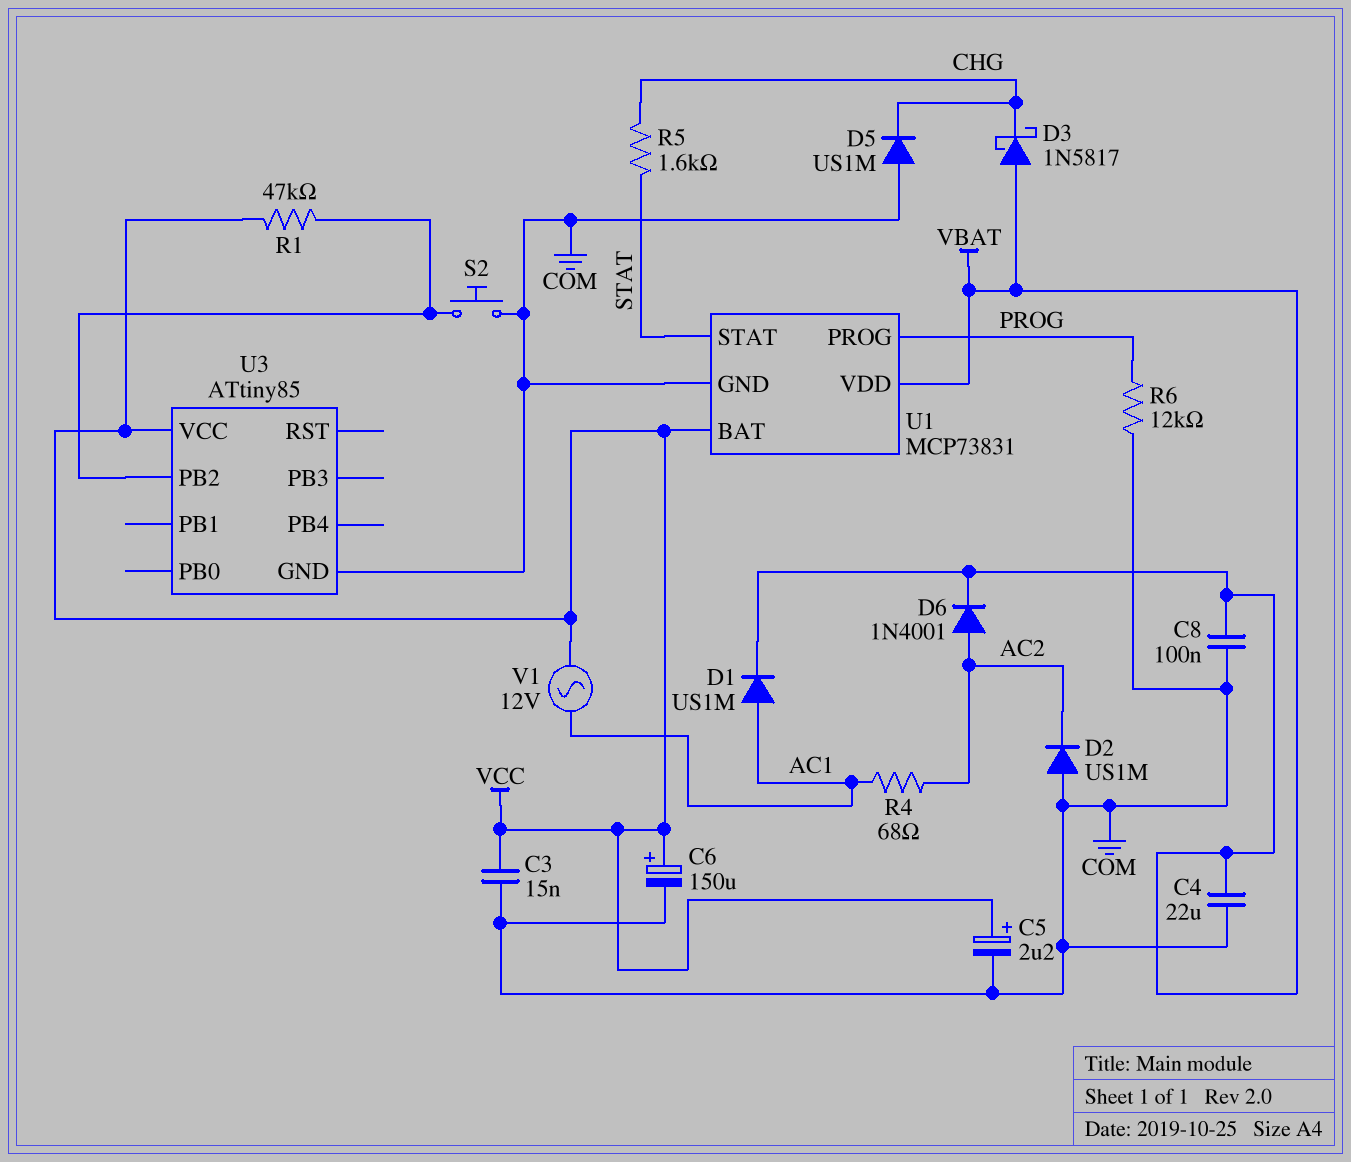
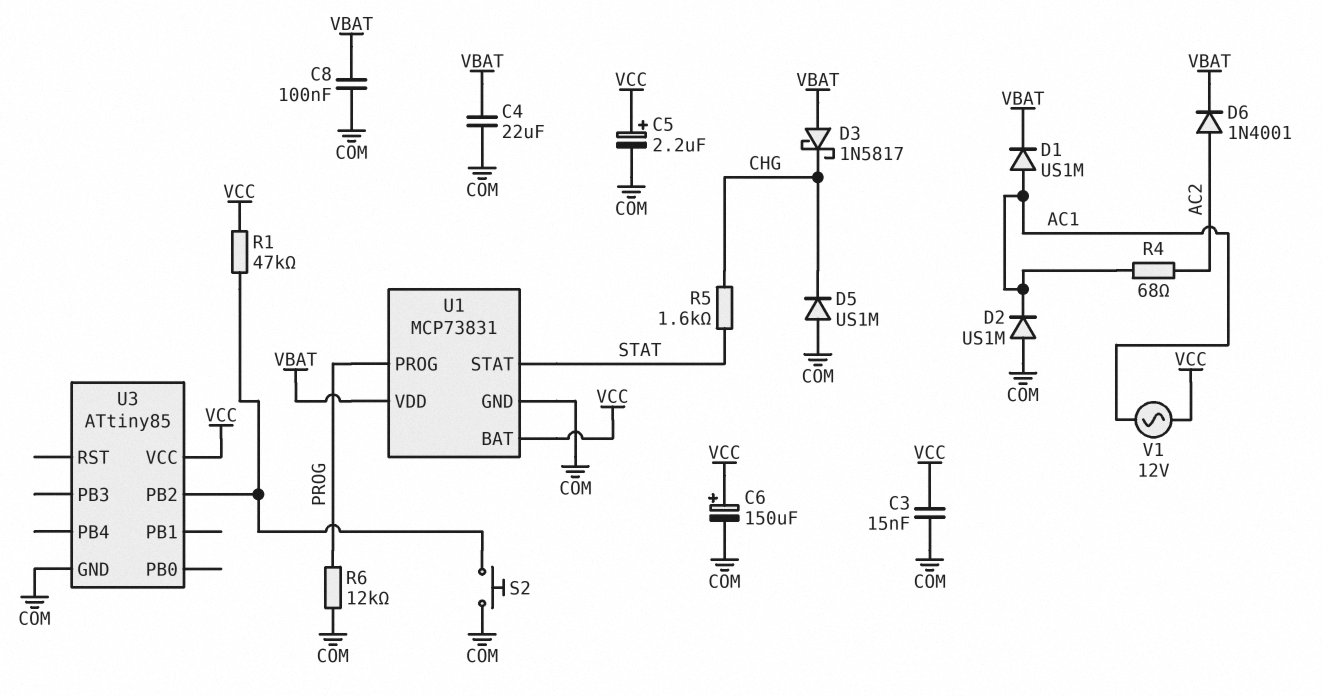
D2: diode US1M (A COM, K AC2) -> diode US1M (A COM, K AC1)

